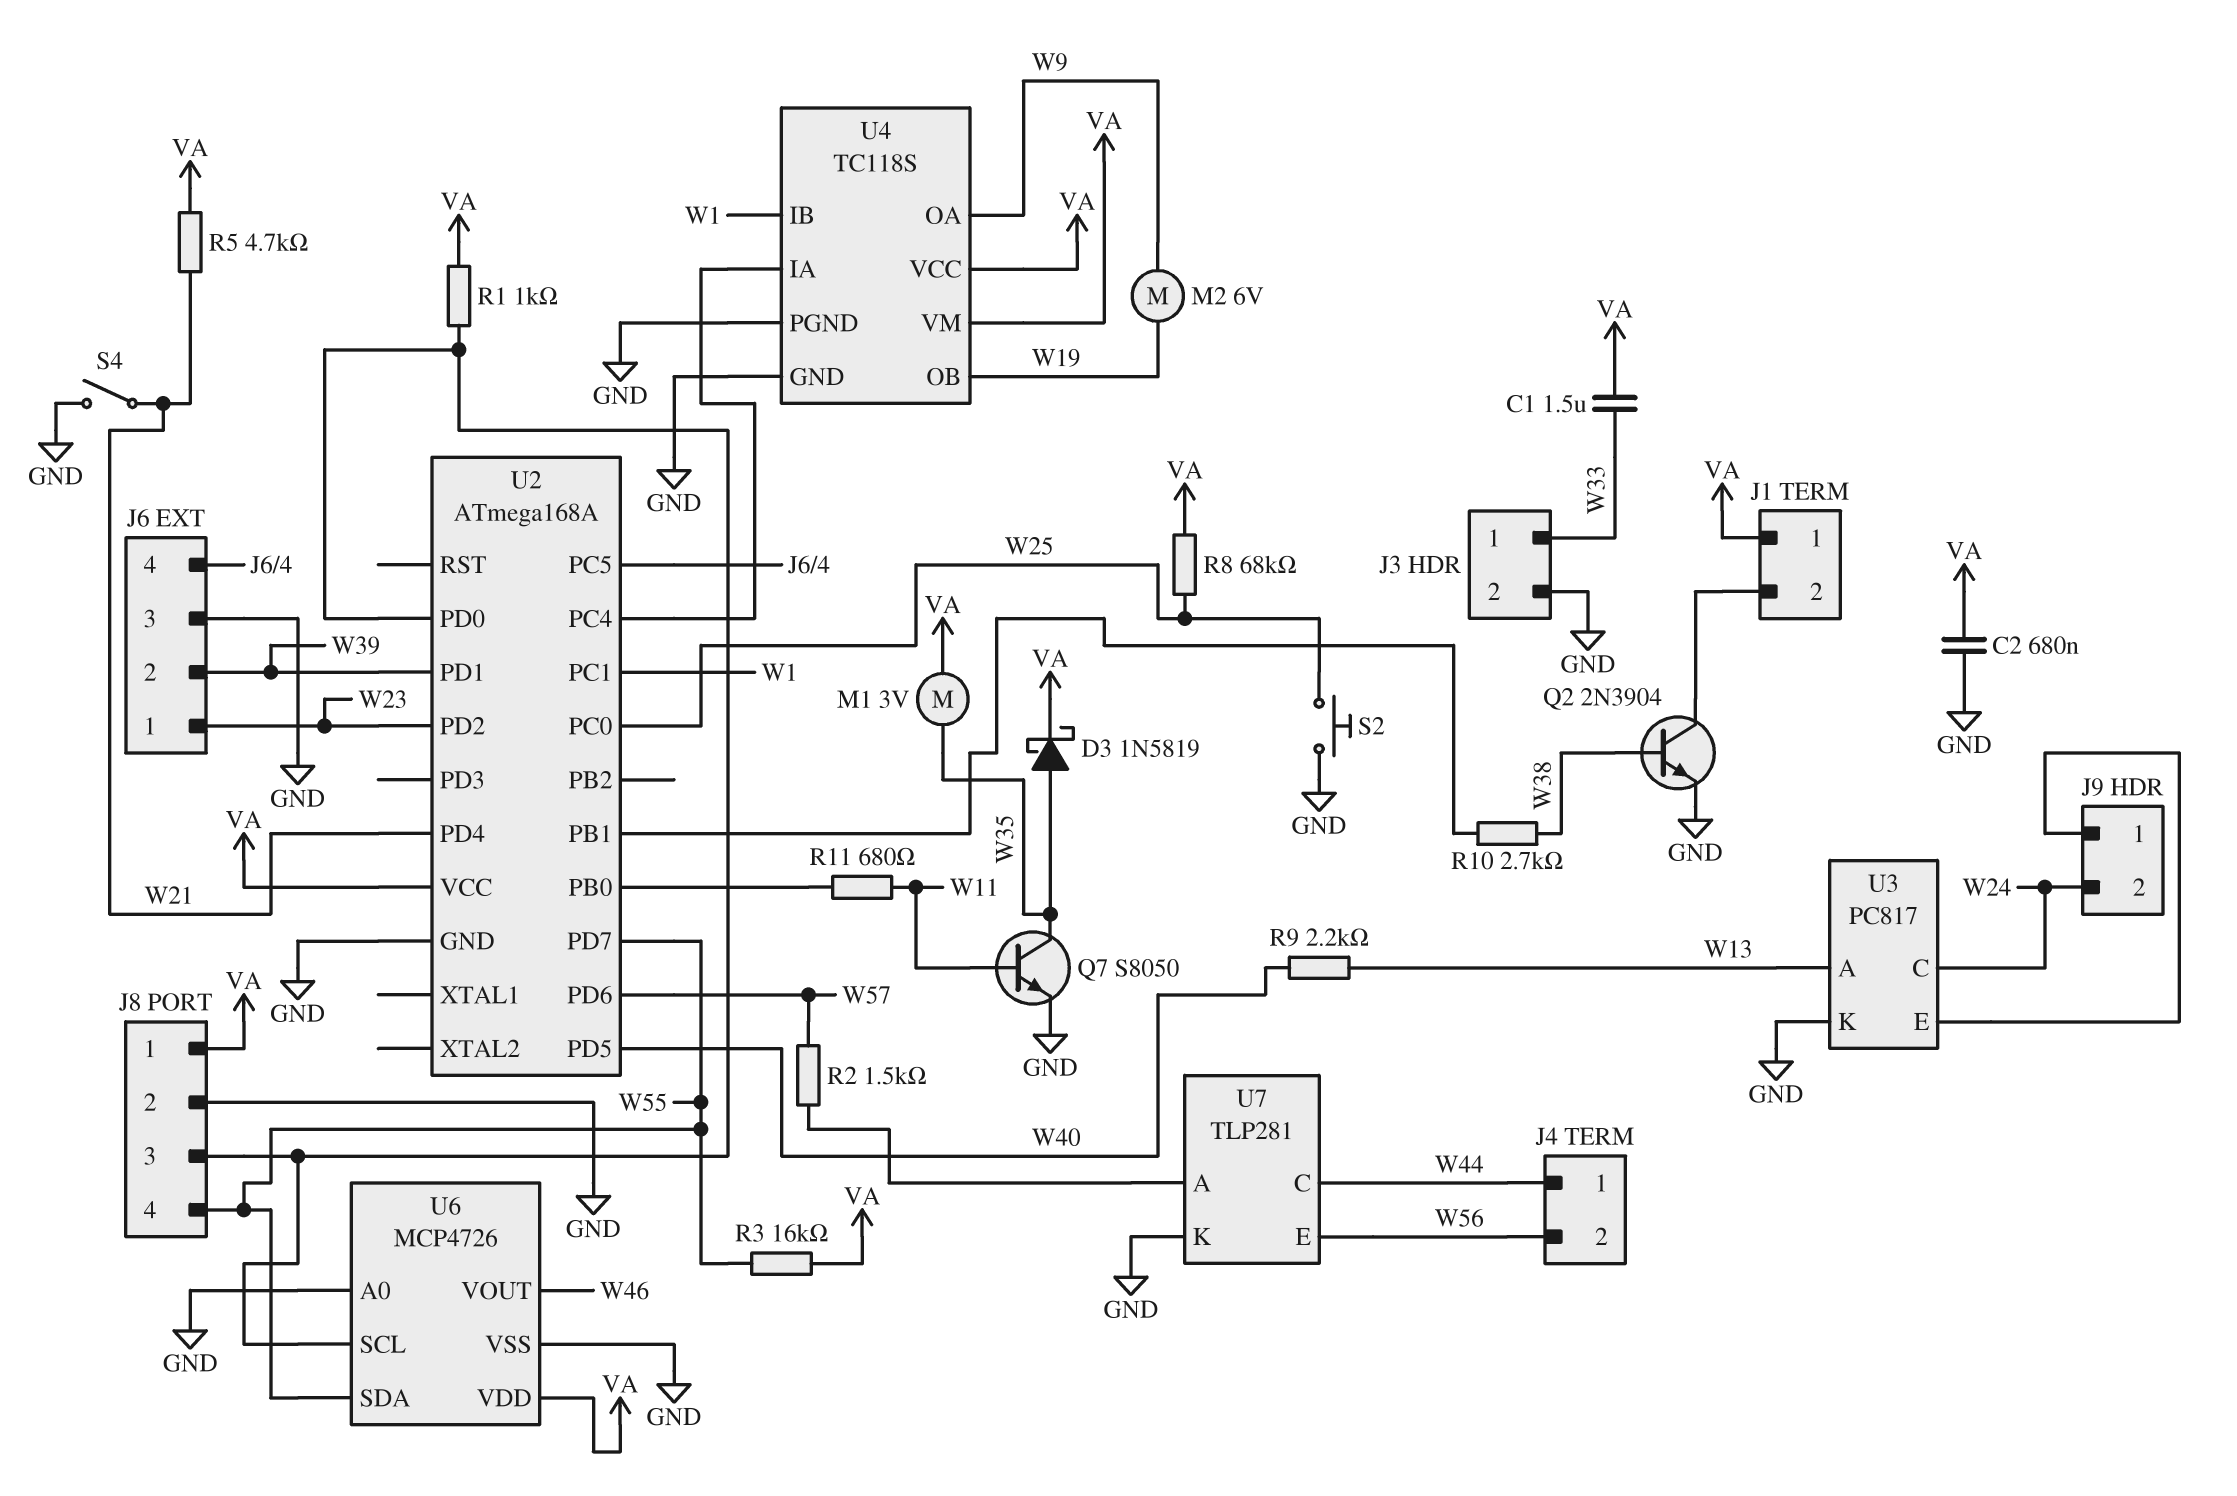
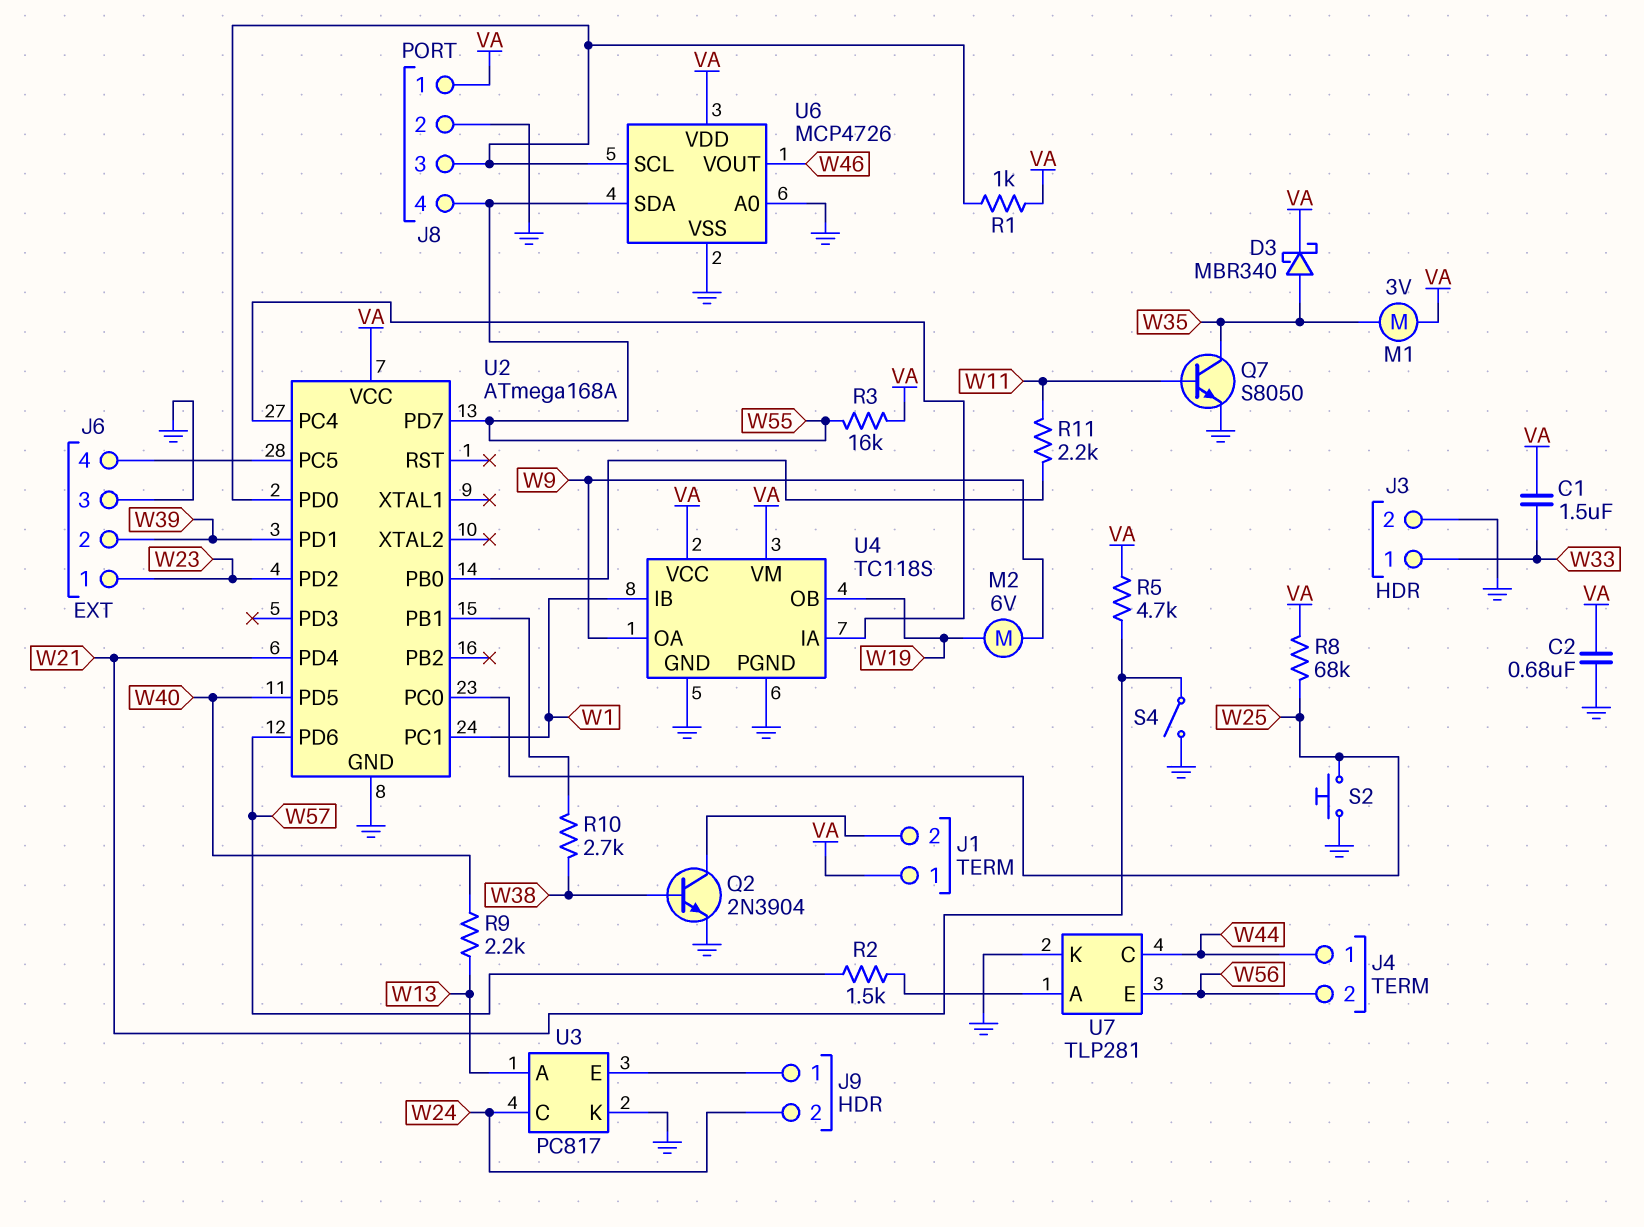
D3: schottky 1N5819 (A W35, K VA) -> schottky MBR340 (A W35, K VA)
R11: 680 (U2/PB0, W11) -> 2.2k (U2/PB0, W11)

